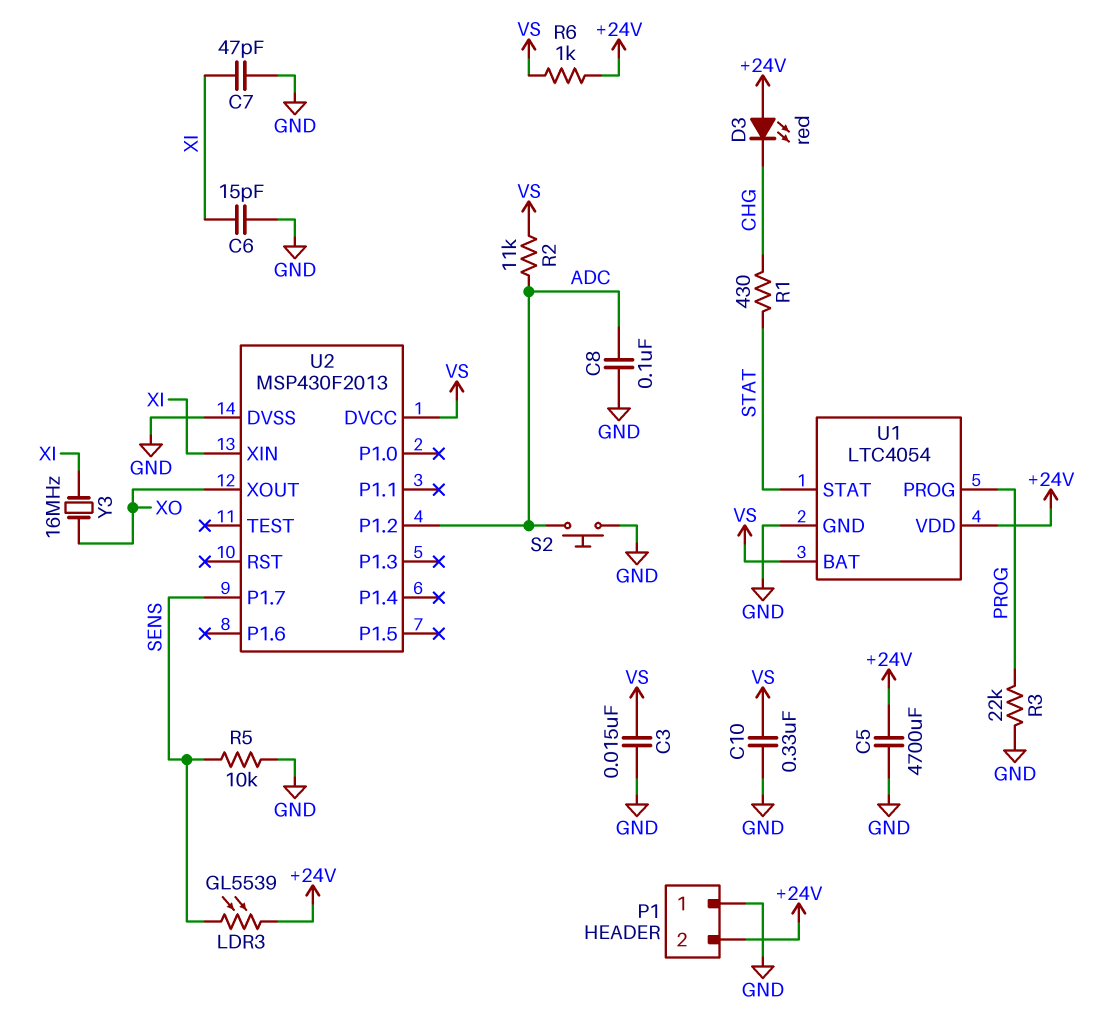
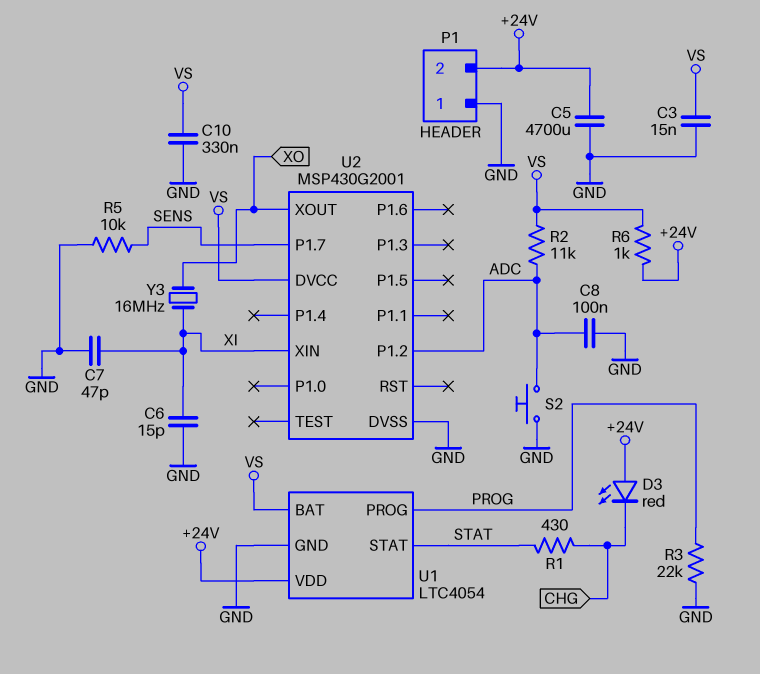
LDR3: GL5539 (+24V, SENS) -> none
U2: MSP430F2013 -> MSP430G2001

